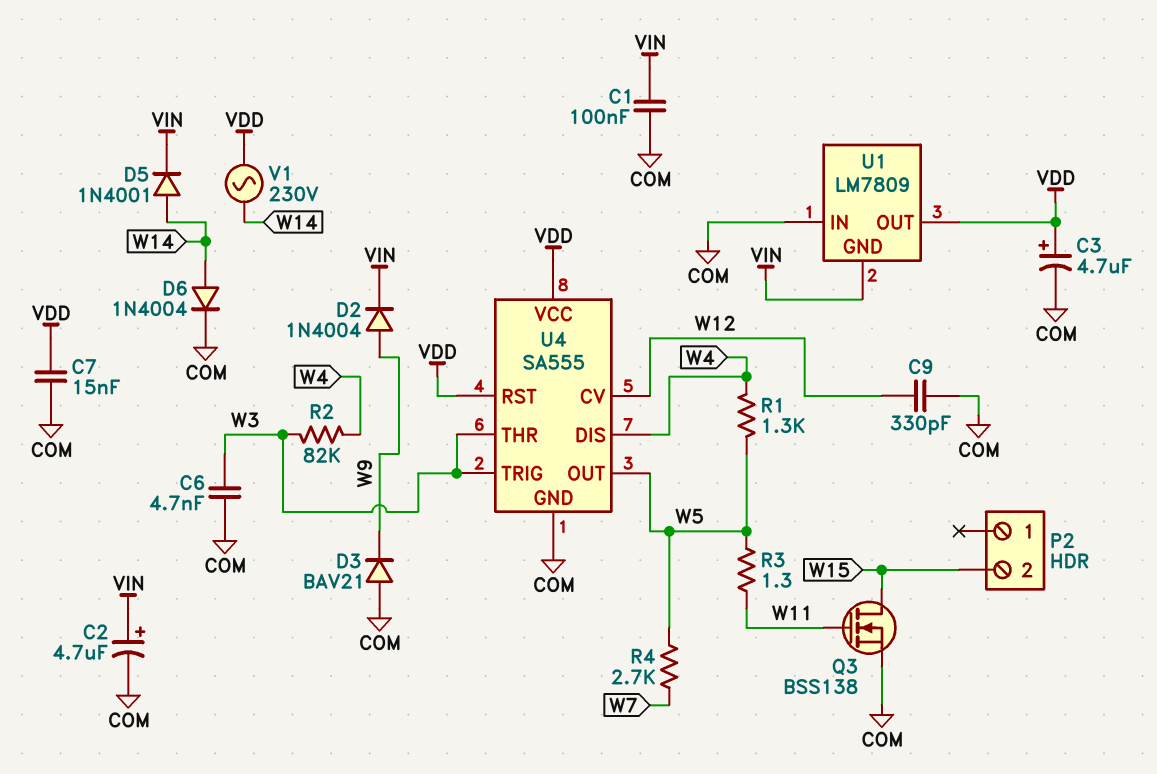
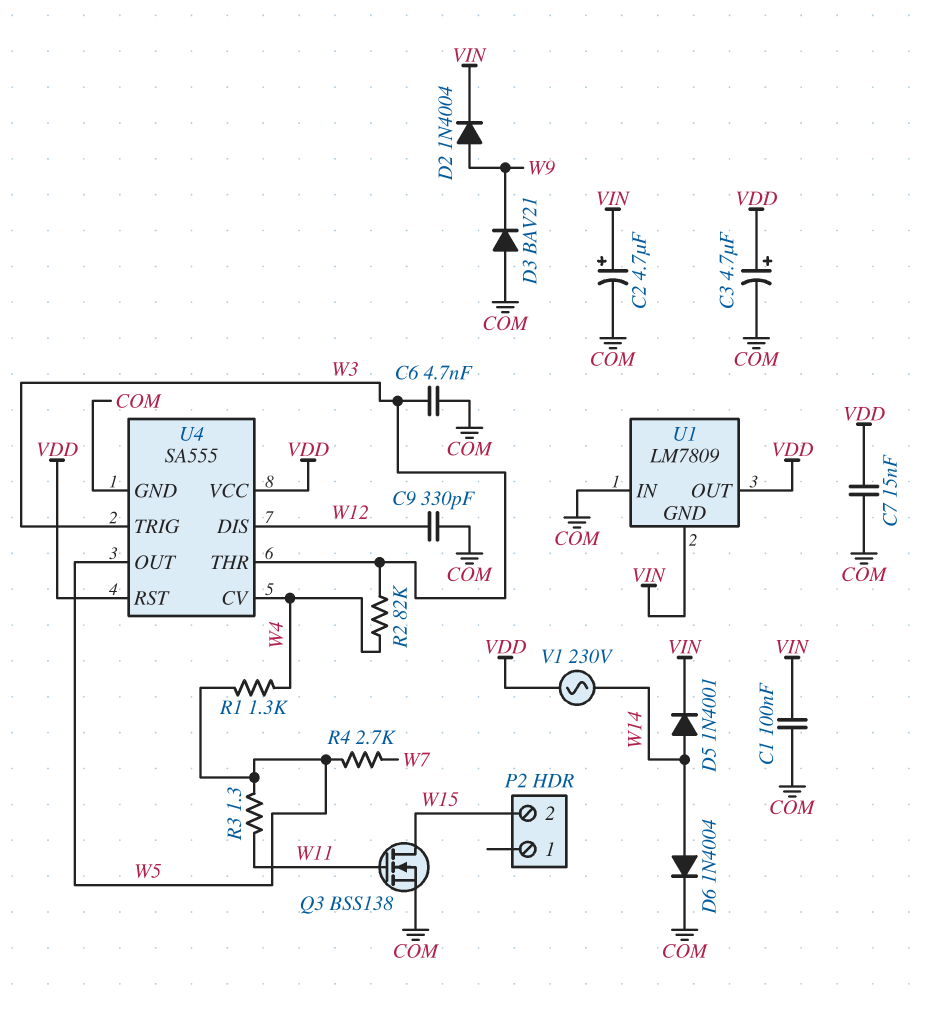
U4 pin CV: W12 -> W4
U4 pin DIS: W4 -> W12

